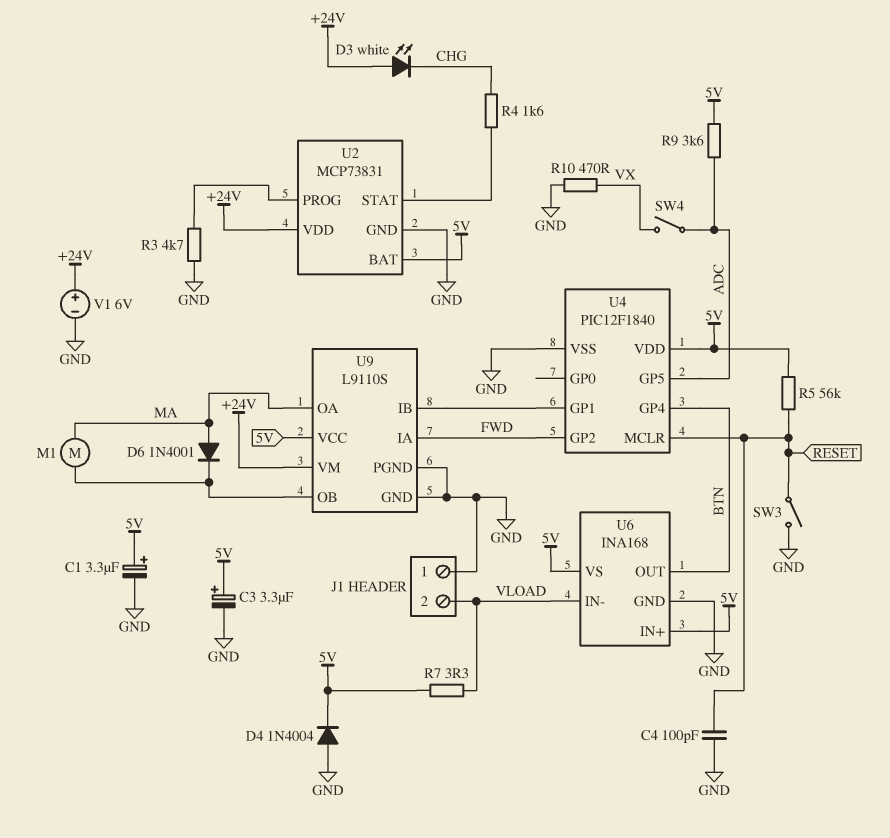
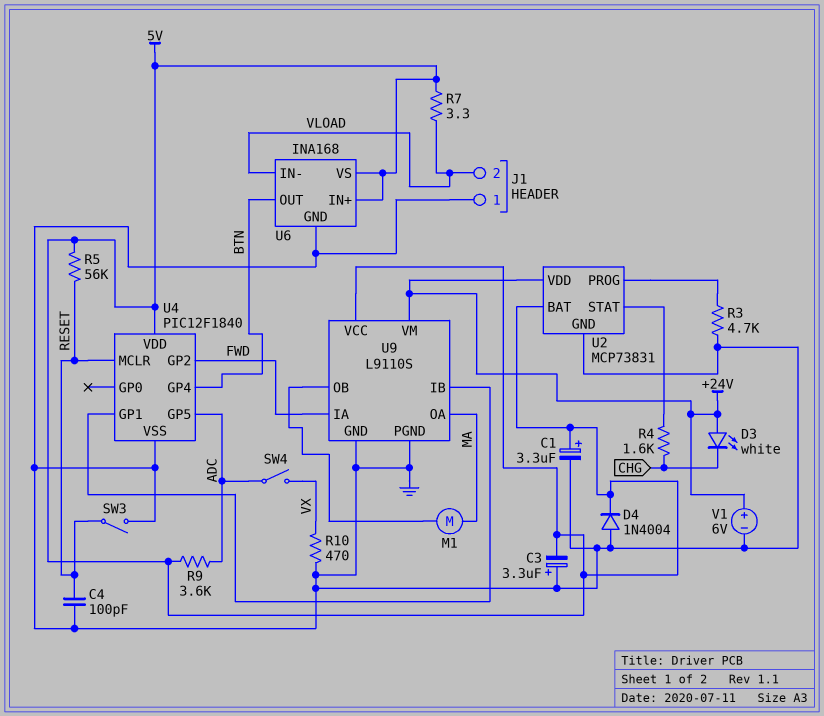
C3: 3.3uF (plus 5V, minus GND) -> 3.3uF (plus GND, minus 5V)
D6: diode 1N4001 (A MA, K U9/OB) -> none

